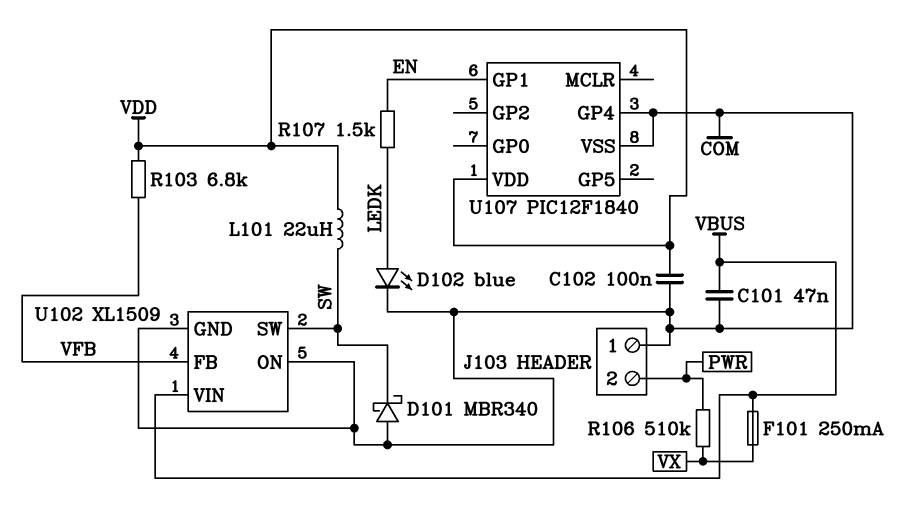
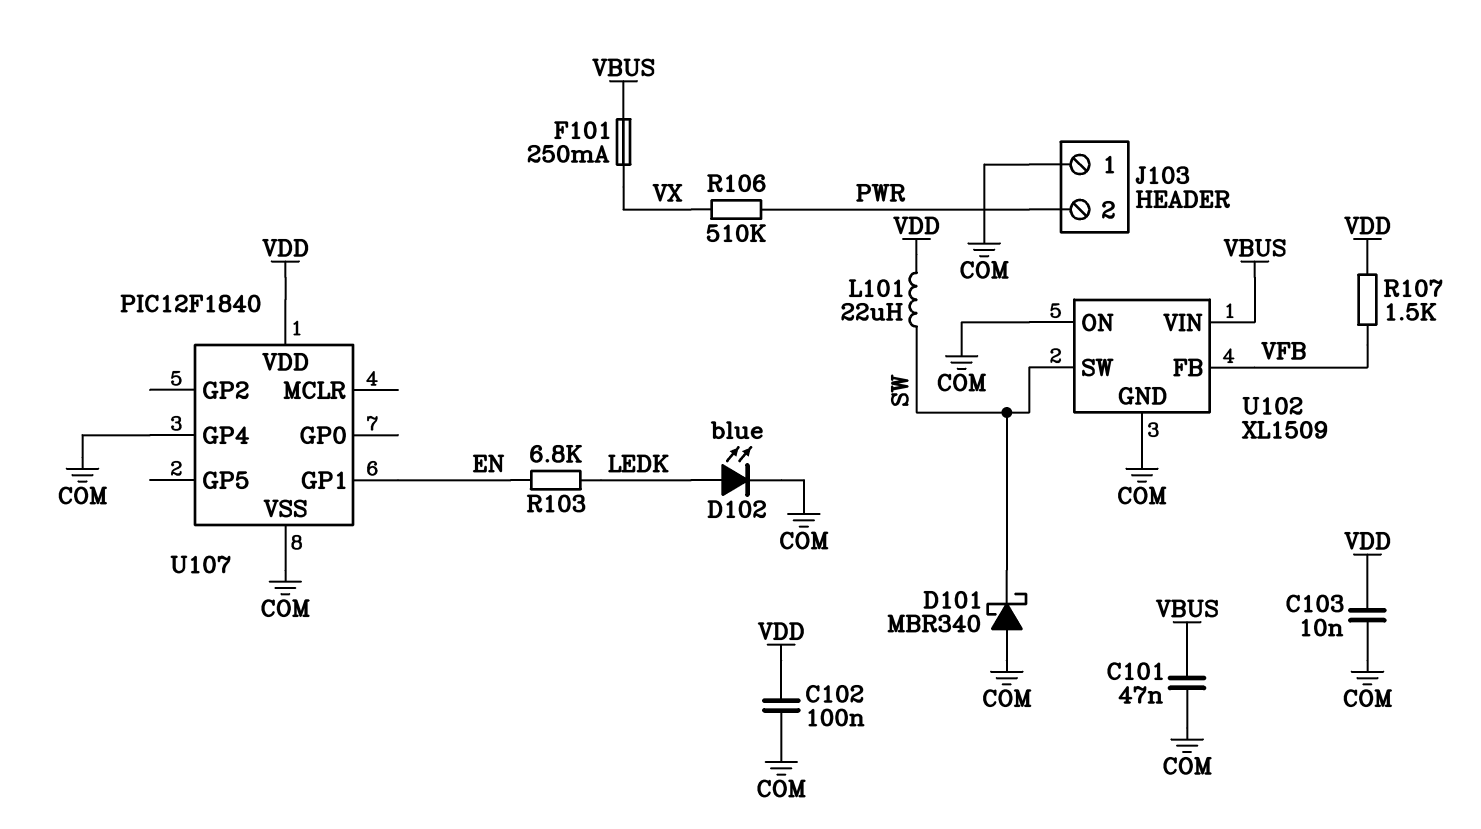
C103: none -> 10nF (COM, VDD)
R103: 6.8k (VDD, VFB) -> 6.8k (EN, LEDK)
R107: 1.5k (EN, LEDK) -> 1.5k (VDD, VFB)

